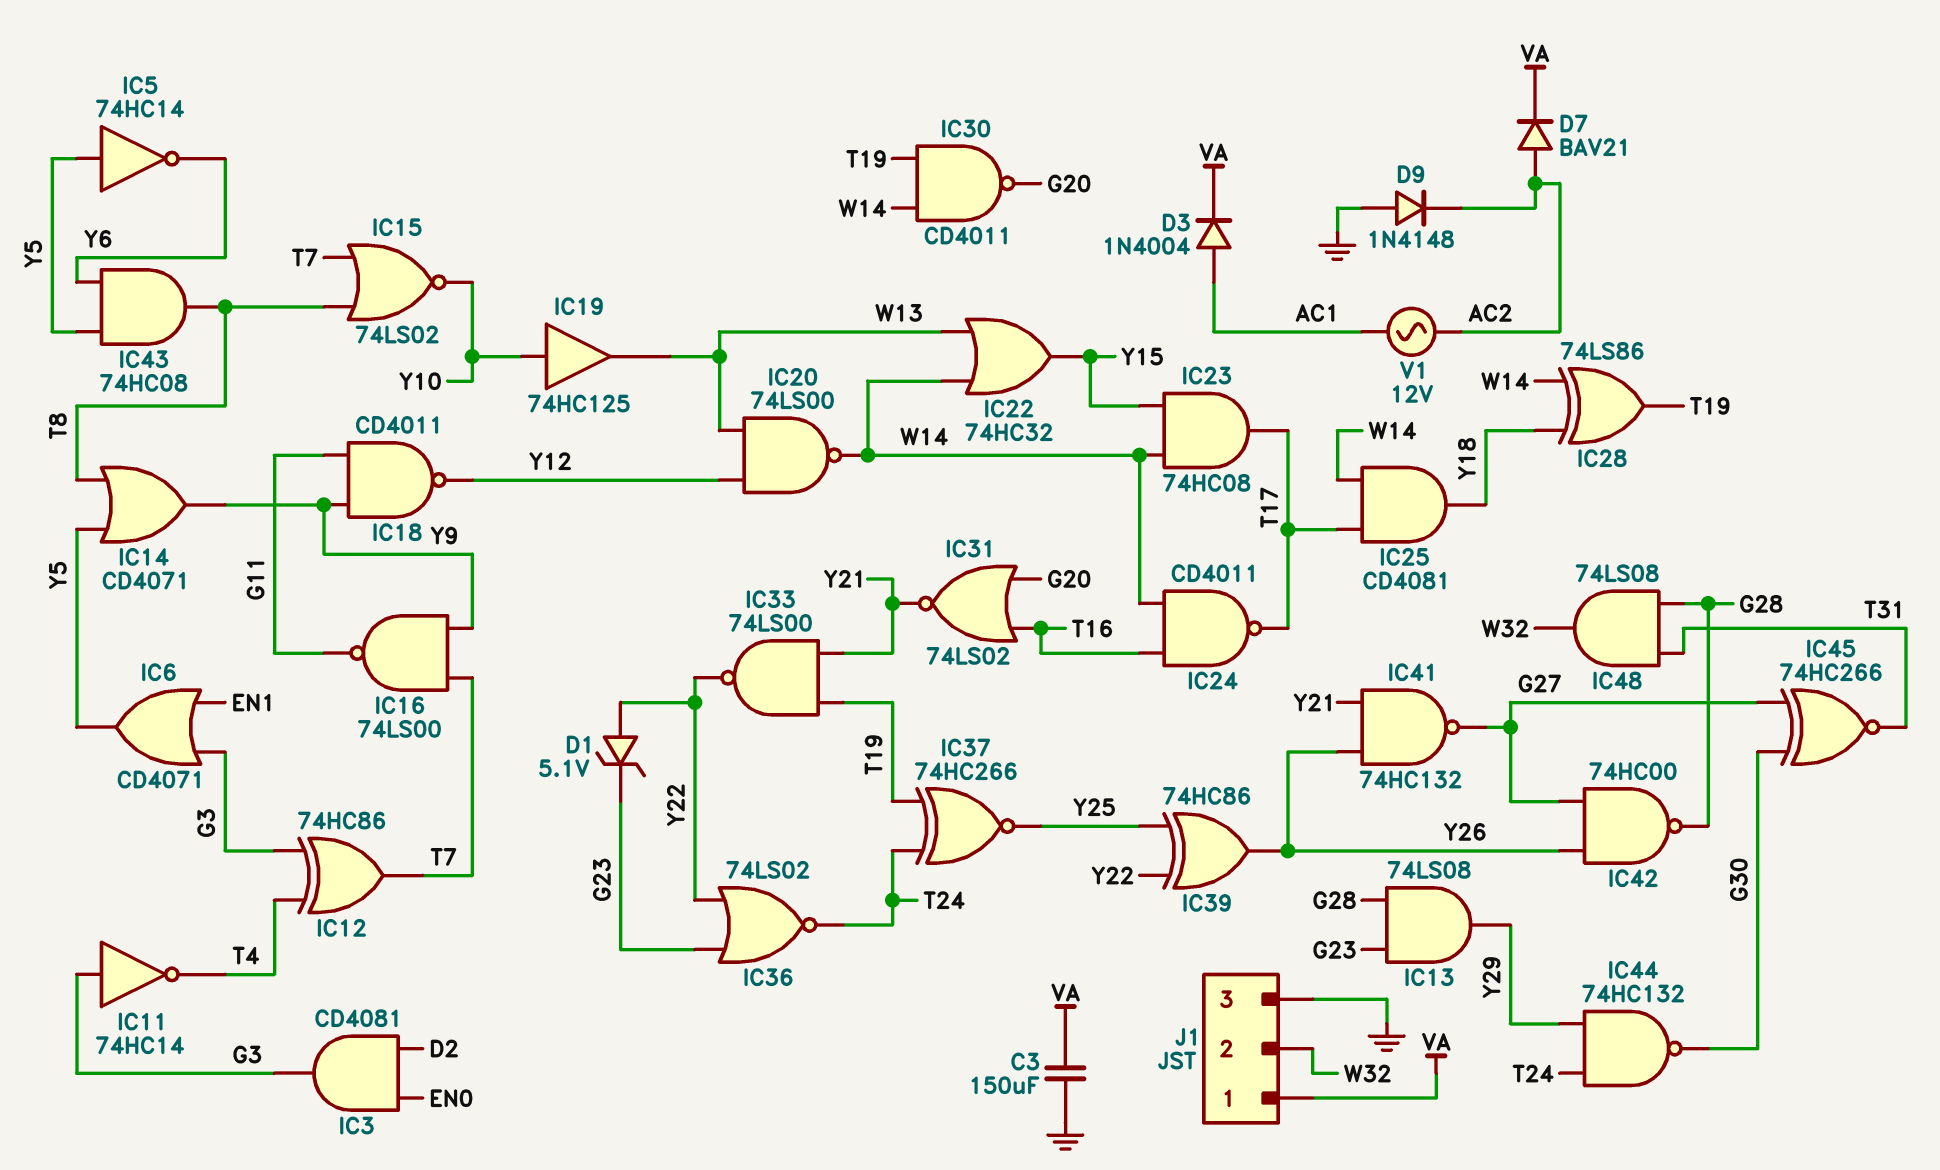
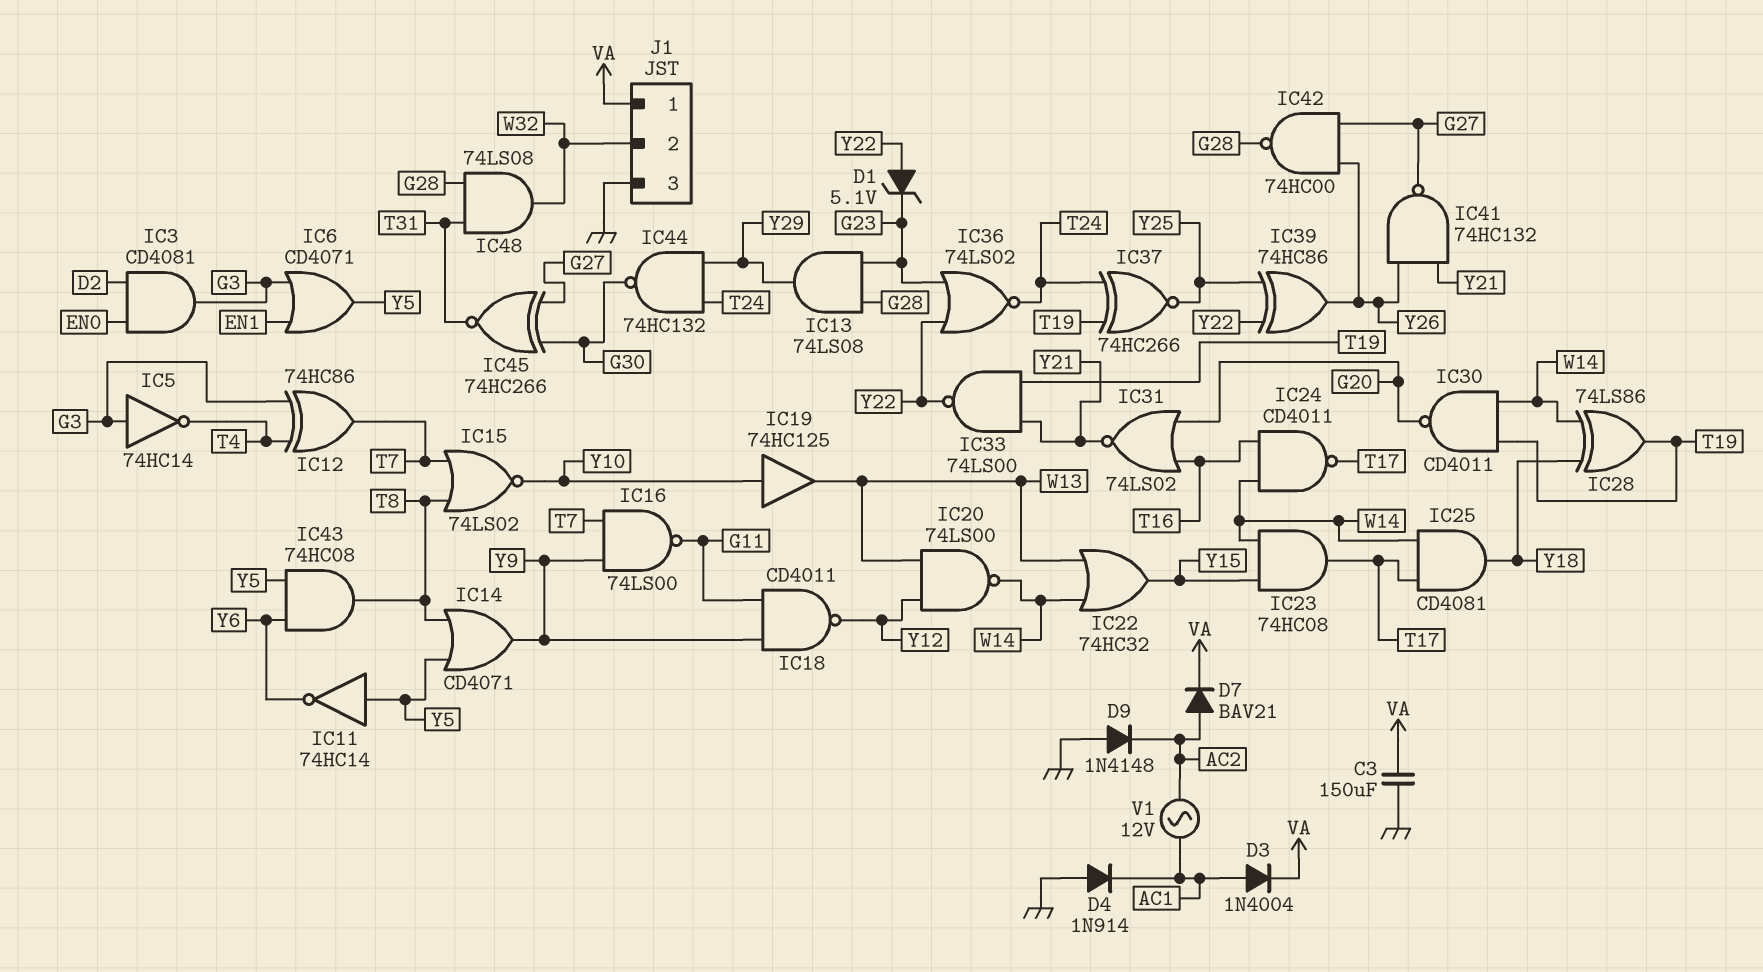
D4: none -> diode 1N914 (A GND, K AC1)
IC5: NOT 74HC14 (in Y5, out Y6) -> NOT 74HC14 (in G3, out T4)
IC11: NOT 74HC14 (in G3, out T4) -> NOT 74HC14 (in Y5, out Y6)

